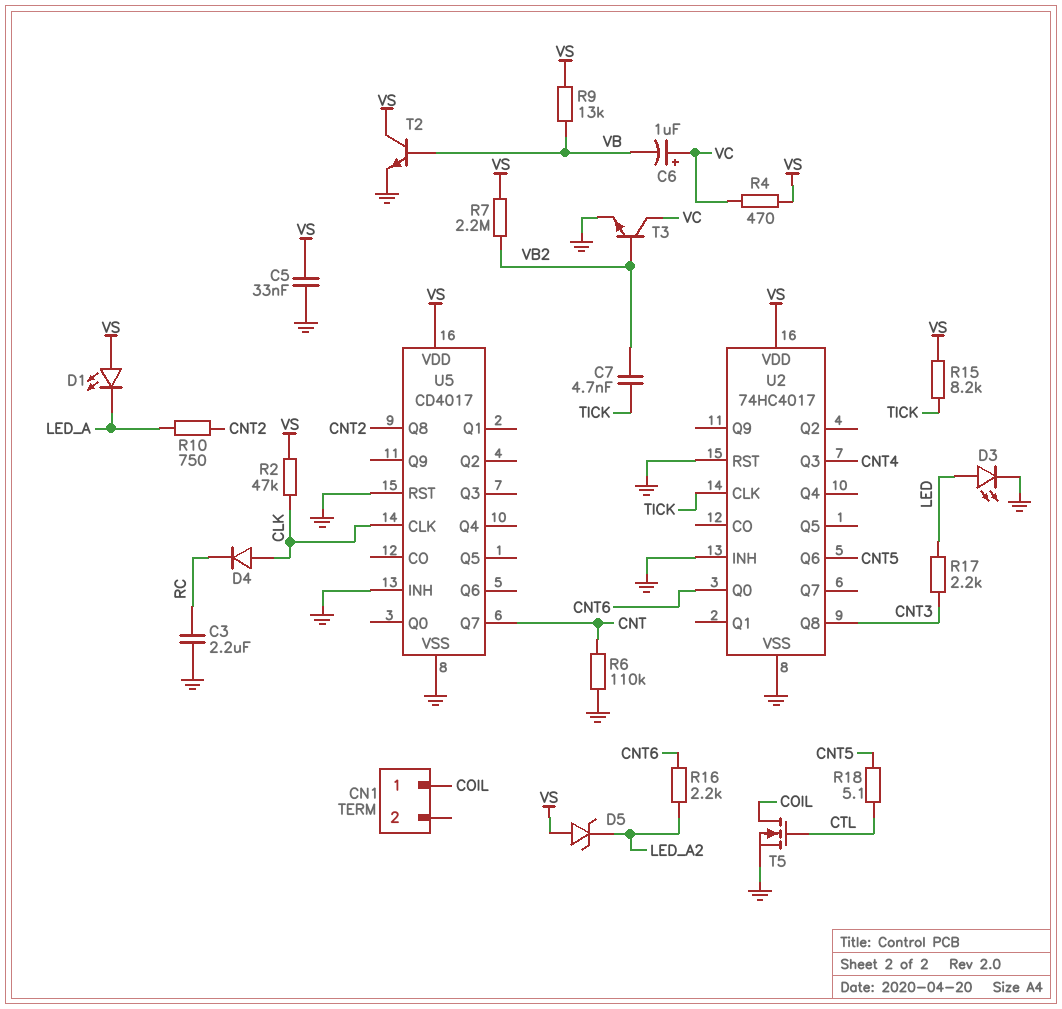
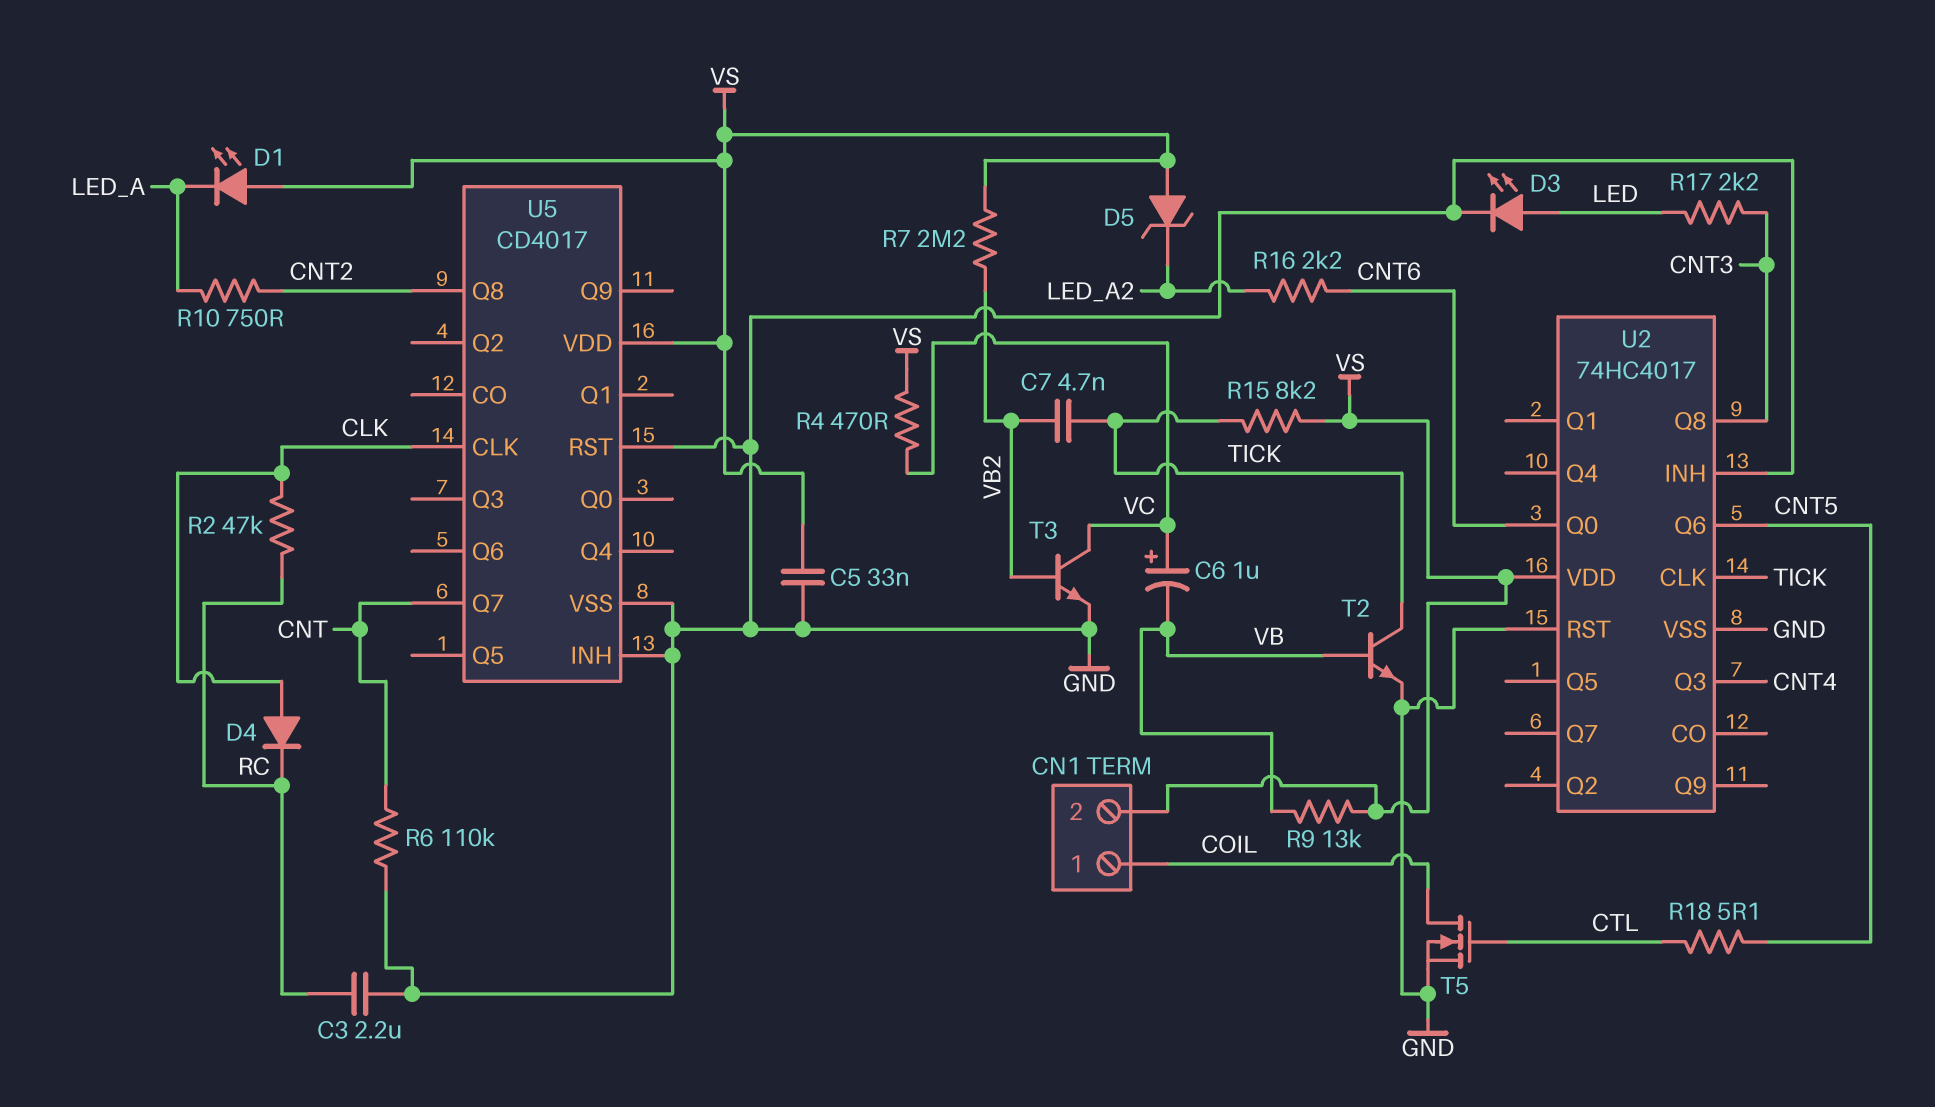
CN1 pin 2: none -> VS
R2: 47k (CLK, VS) -> 47k (CLK, RC)
T2: NPN (B VB, C VS, E GND) -> NPN (B VB, C TICK, E GND)

